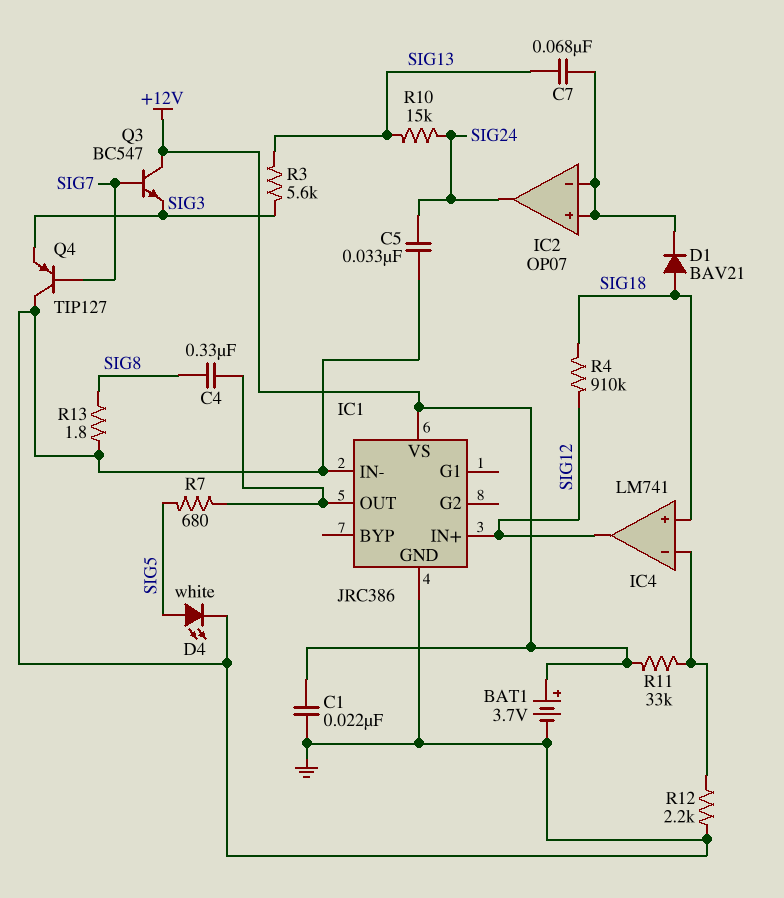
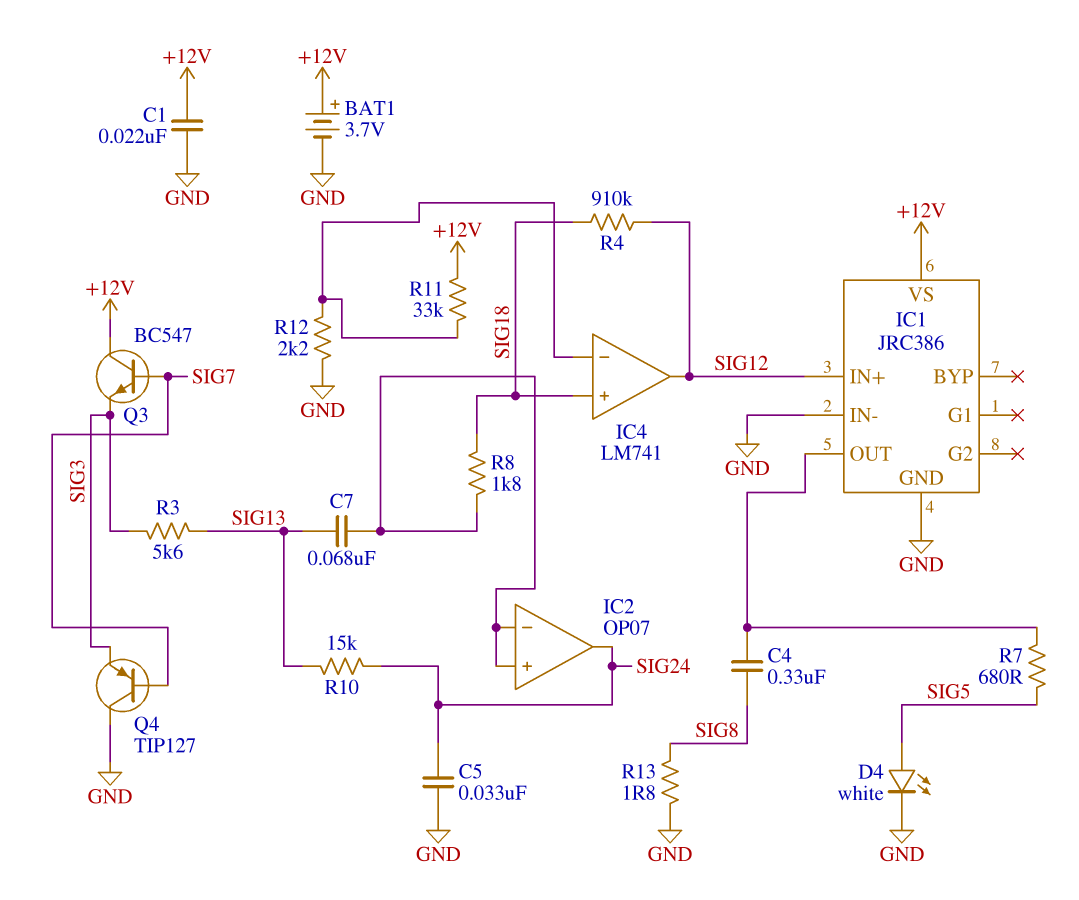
D1: diode BAV21 (A SIG18, K IC2/in+) -> none
R8: none -> 1.8k (IC2/in+, SIG18)

